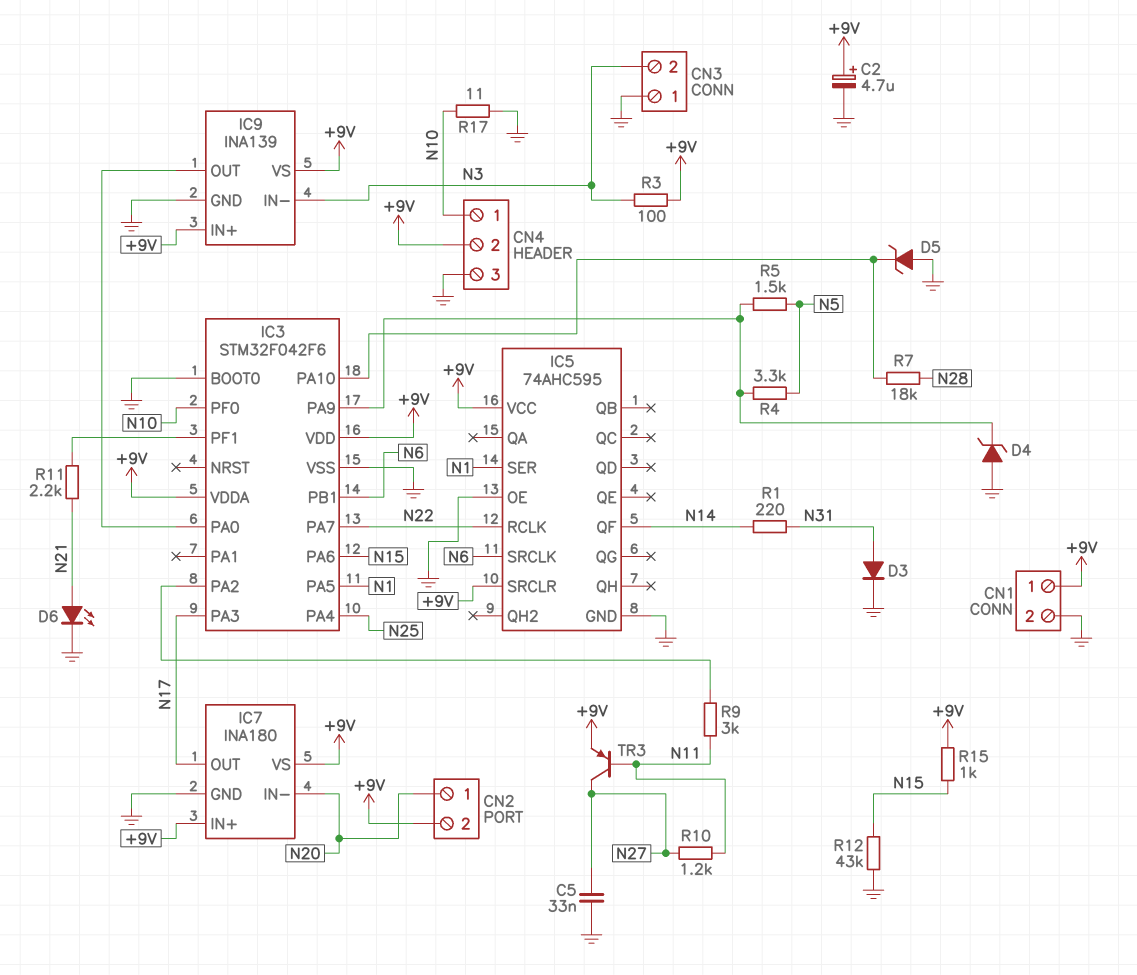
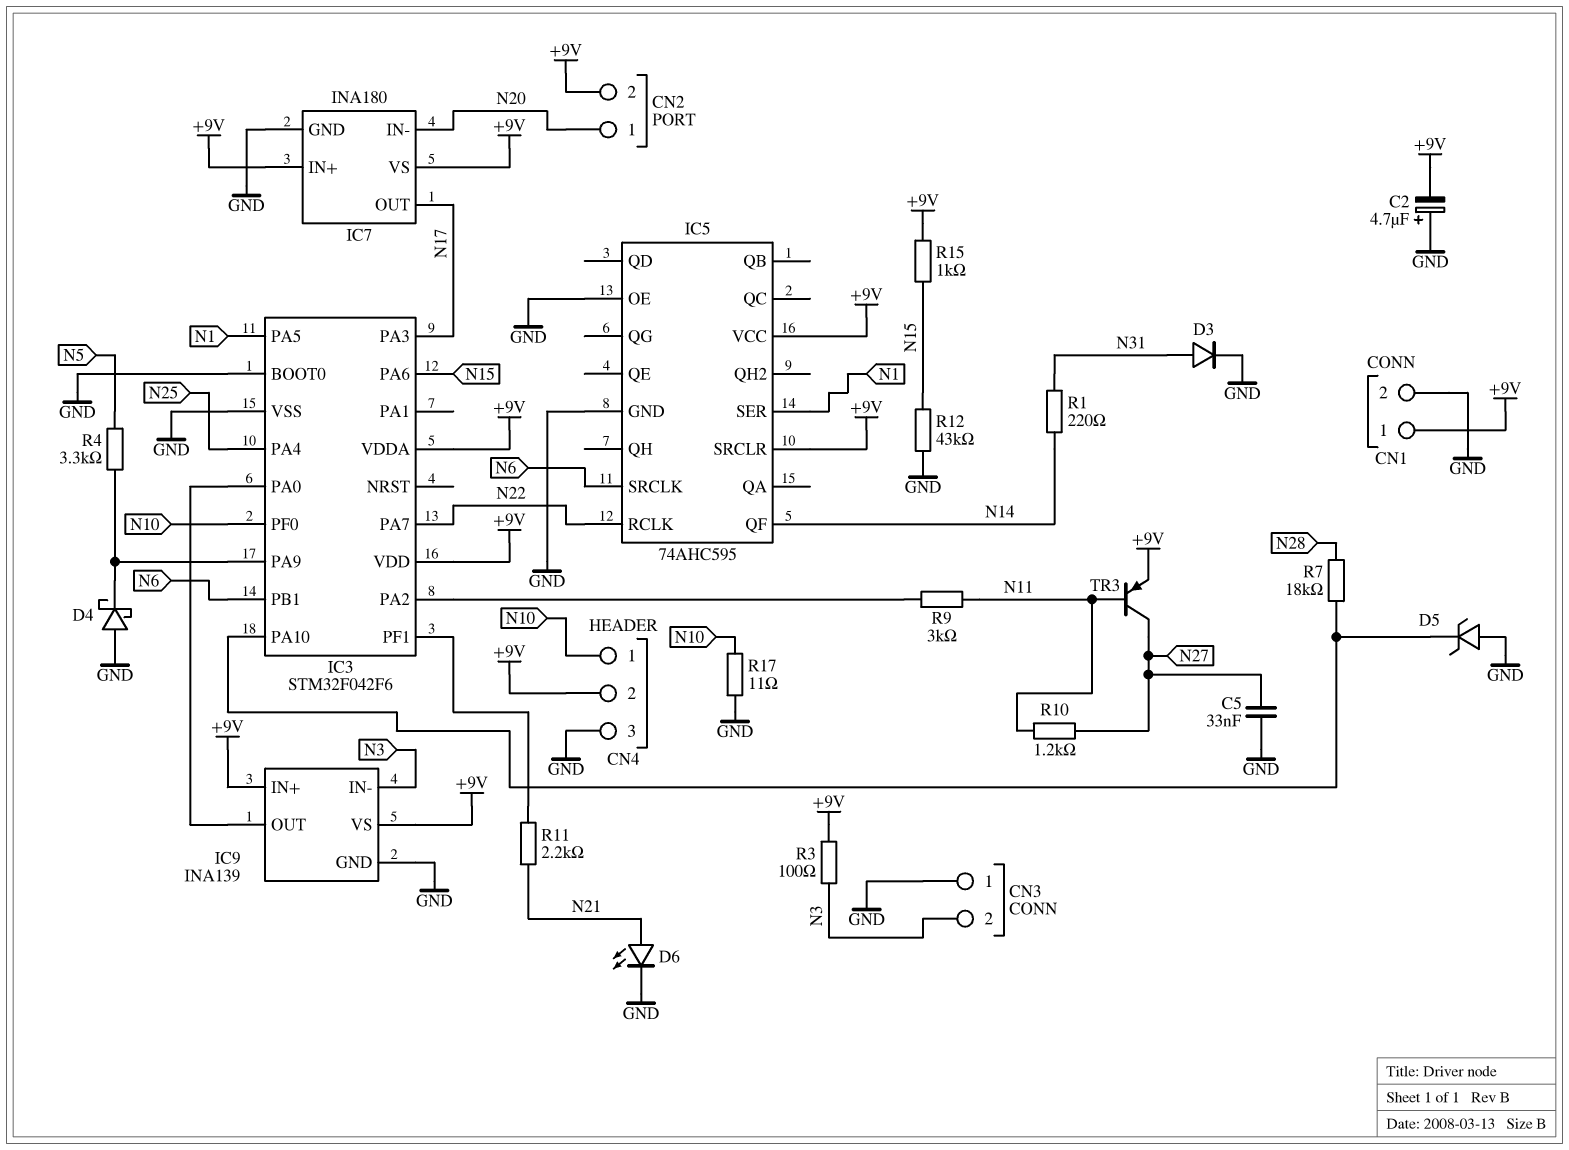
C2: 4.7uF (plus +9V, minus GND) -> 4.7uF (plus GND, minus +9V)
D4: zener (A GND, K IC3/PA9) -> schottky (A GND, K IC3/PA9)
R5: 1.5k (IC3/PA9, N5) -> none

